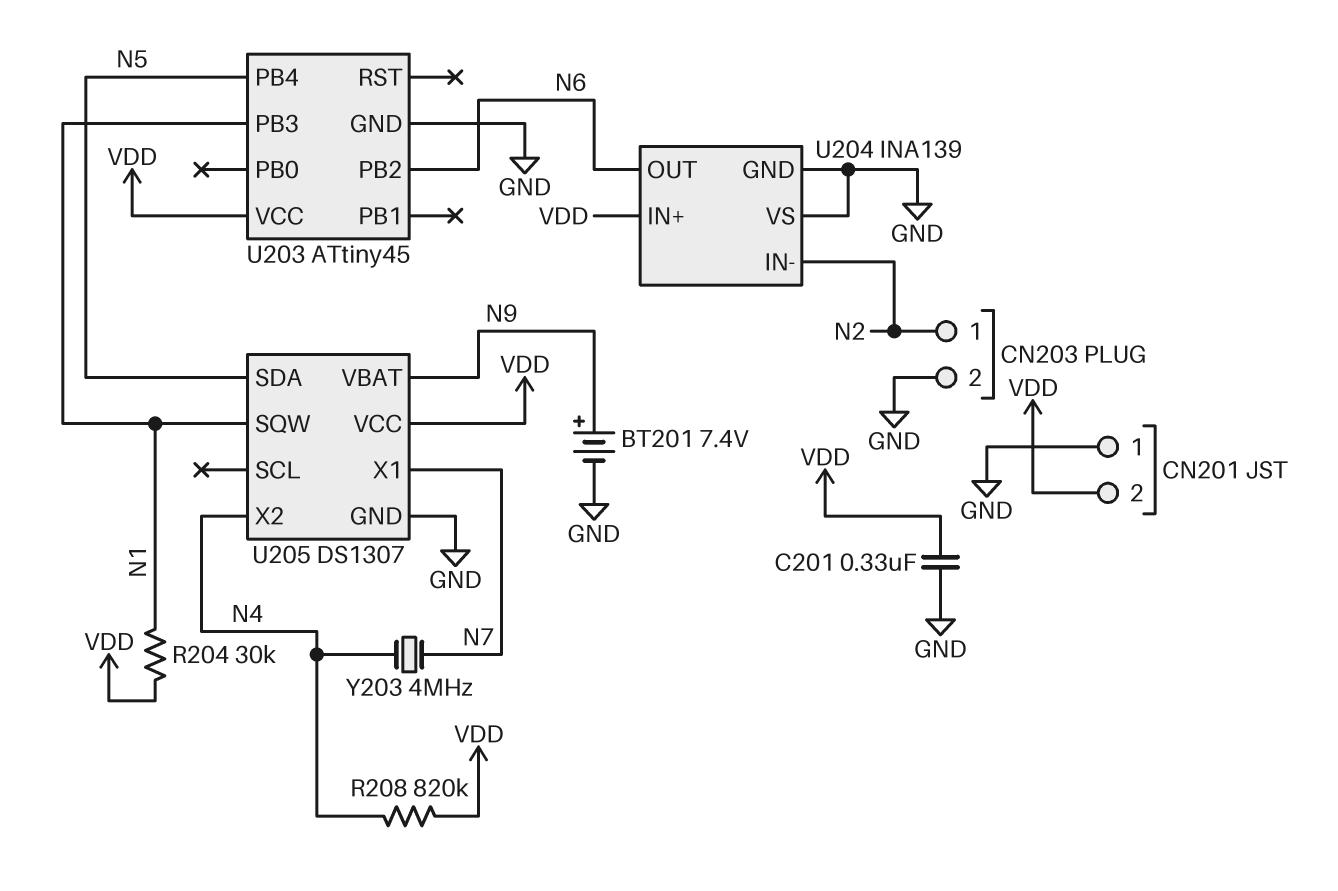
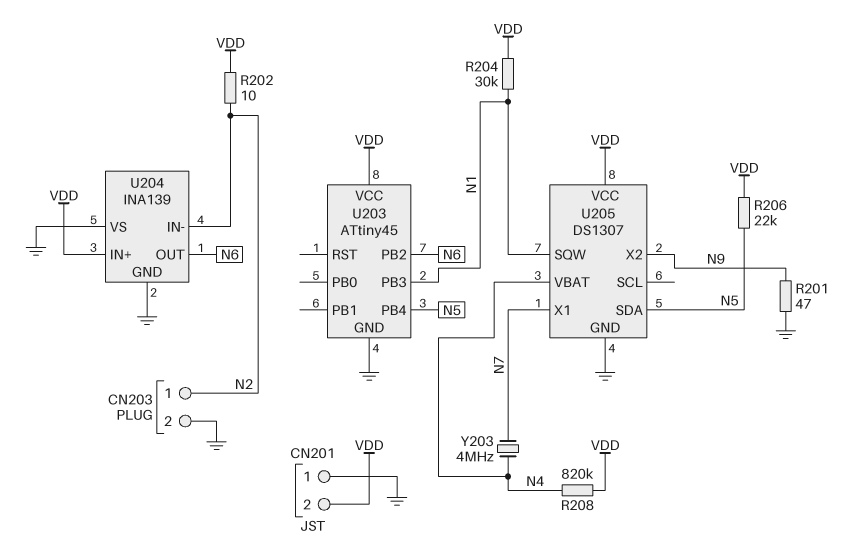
BT201: 7.4V (plus N9, minus GND) -> none
C201: 330nF (GND, VDD) -> none
R201: none -> 47 (GND, N9)
R202: none -> 10 (N2, VDD)
R206: none -> 22k (N5, VDD)
U205 pin VBAT: N9 -> N4
U205 pin X2: N4 -> N9

